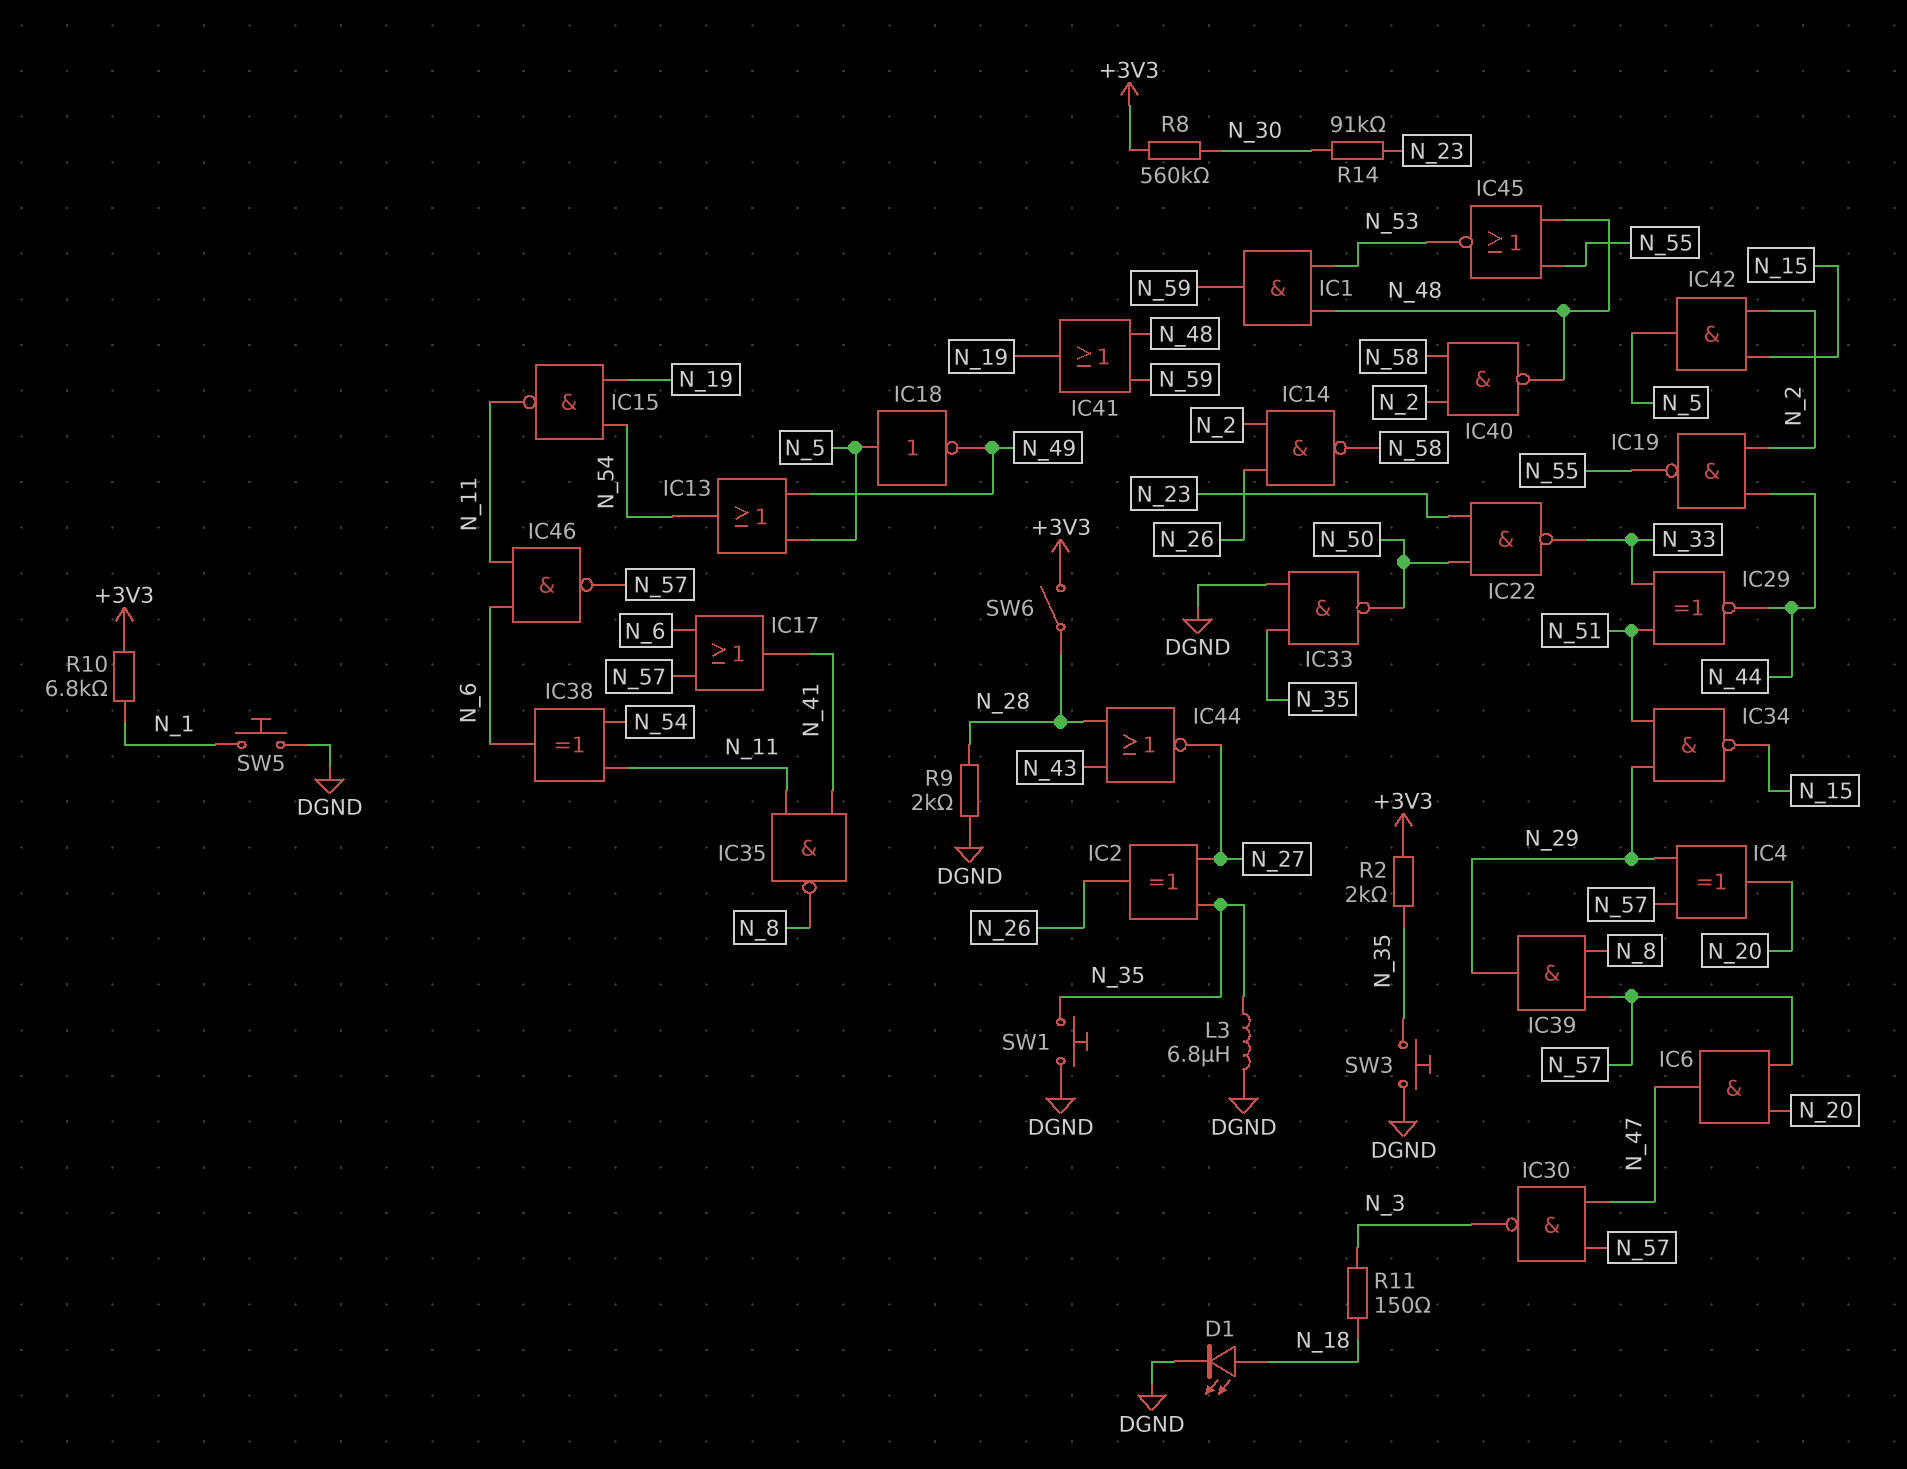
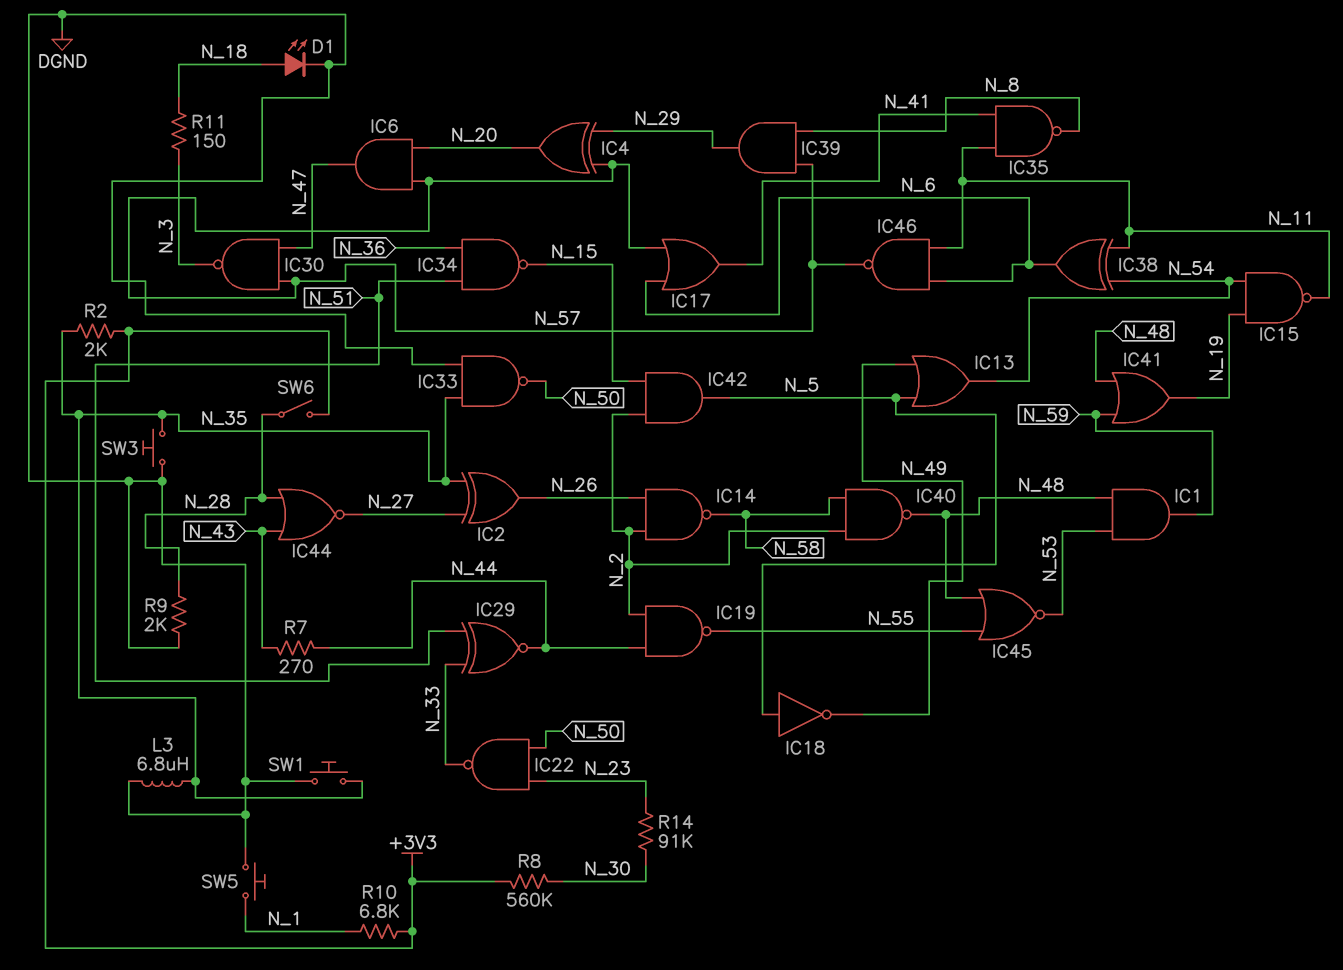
IC34: NAND (in N_29, in N_51, out N_15) -> NAND (in N_36, in N_51, out N_15)
R7: none -> 270 (N_43, N_44)

